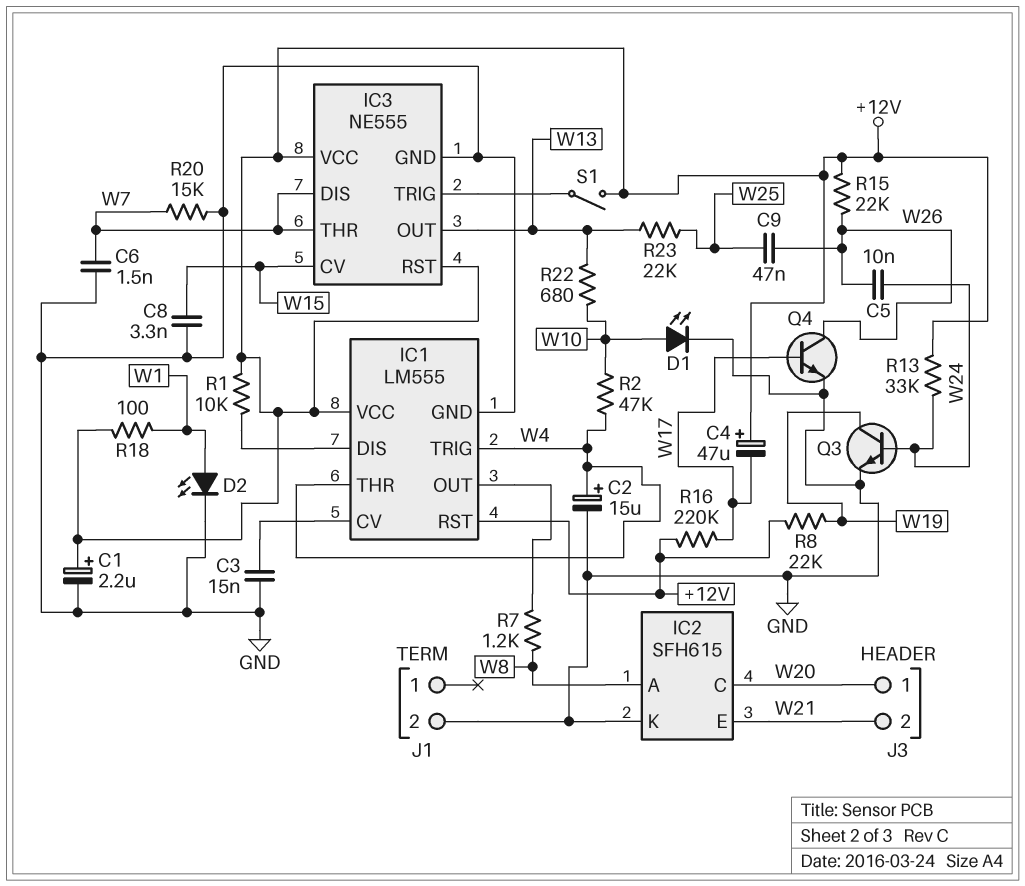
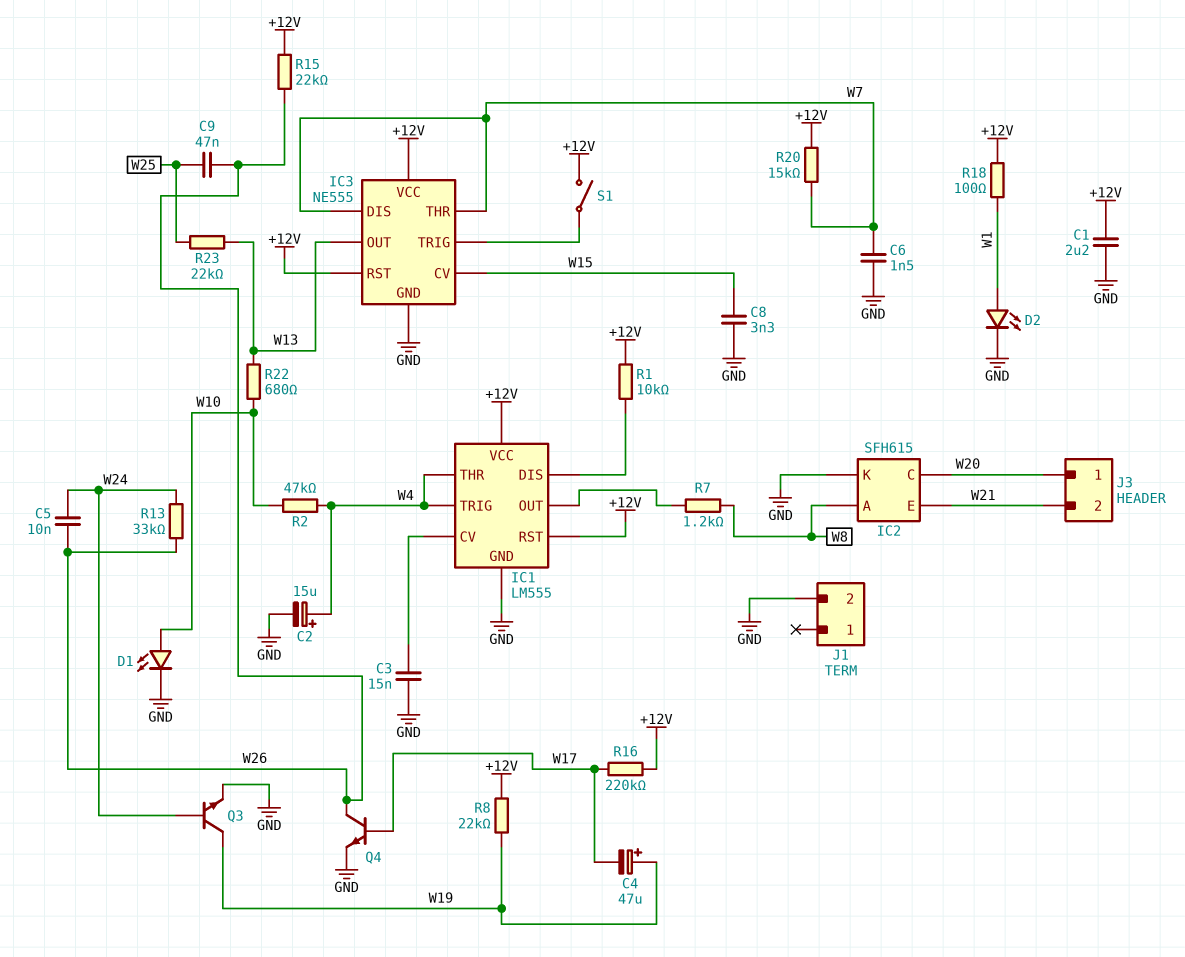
C1: 2.2uF (plus +12V, minus GND) -> 2.2uF (+12V, GND)
C4: 47uF (plus +12V, minus W17) -> 47uF (plus W19, minus W17)
R13: 33k (+12V, W24) -> 33k (W24, W26)
R20: 15k (GND, W7) -> 15k (+12V, W7)

